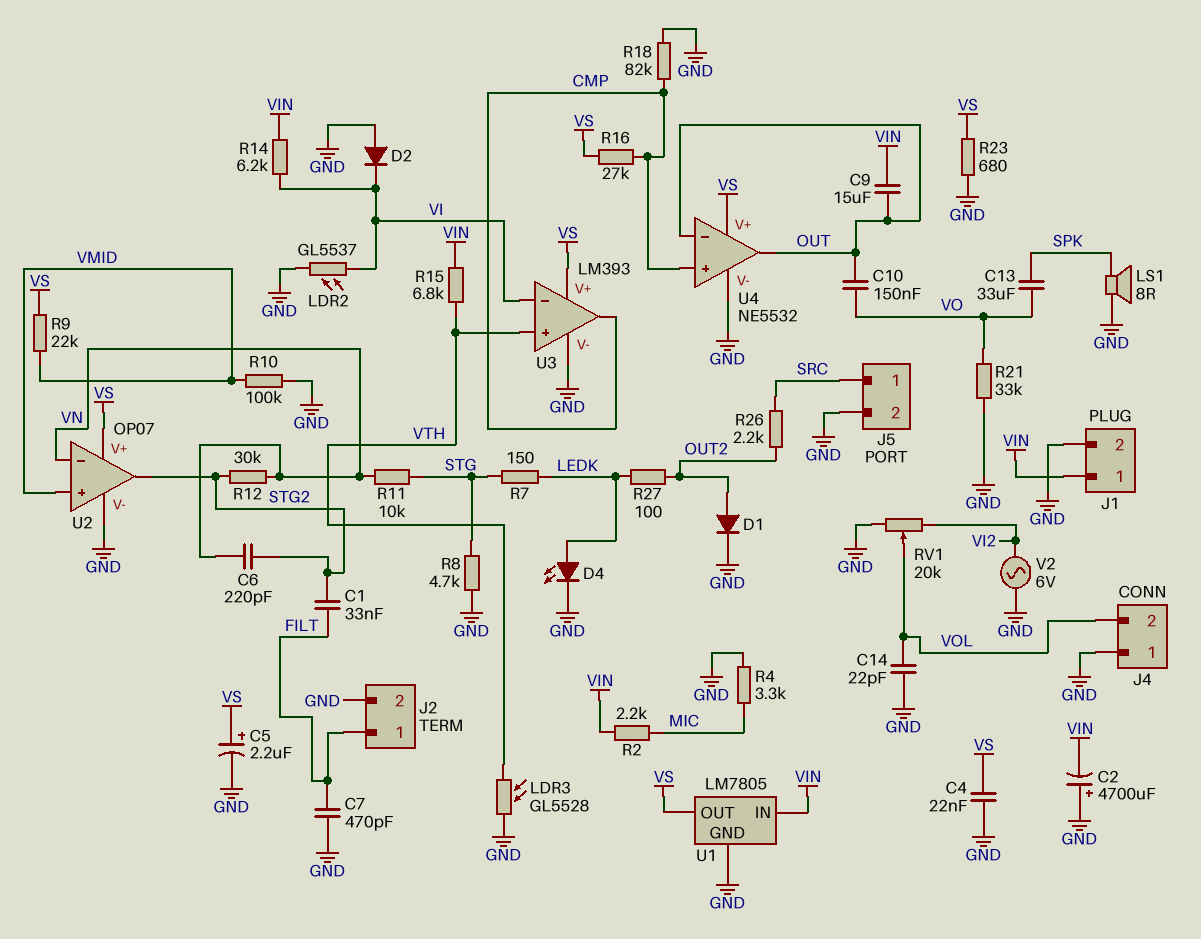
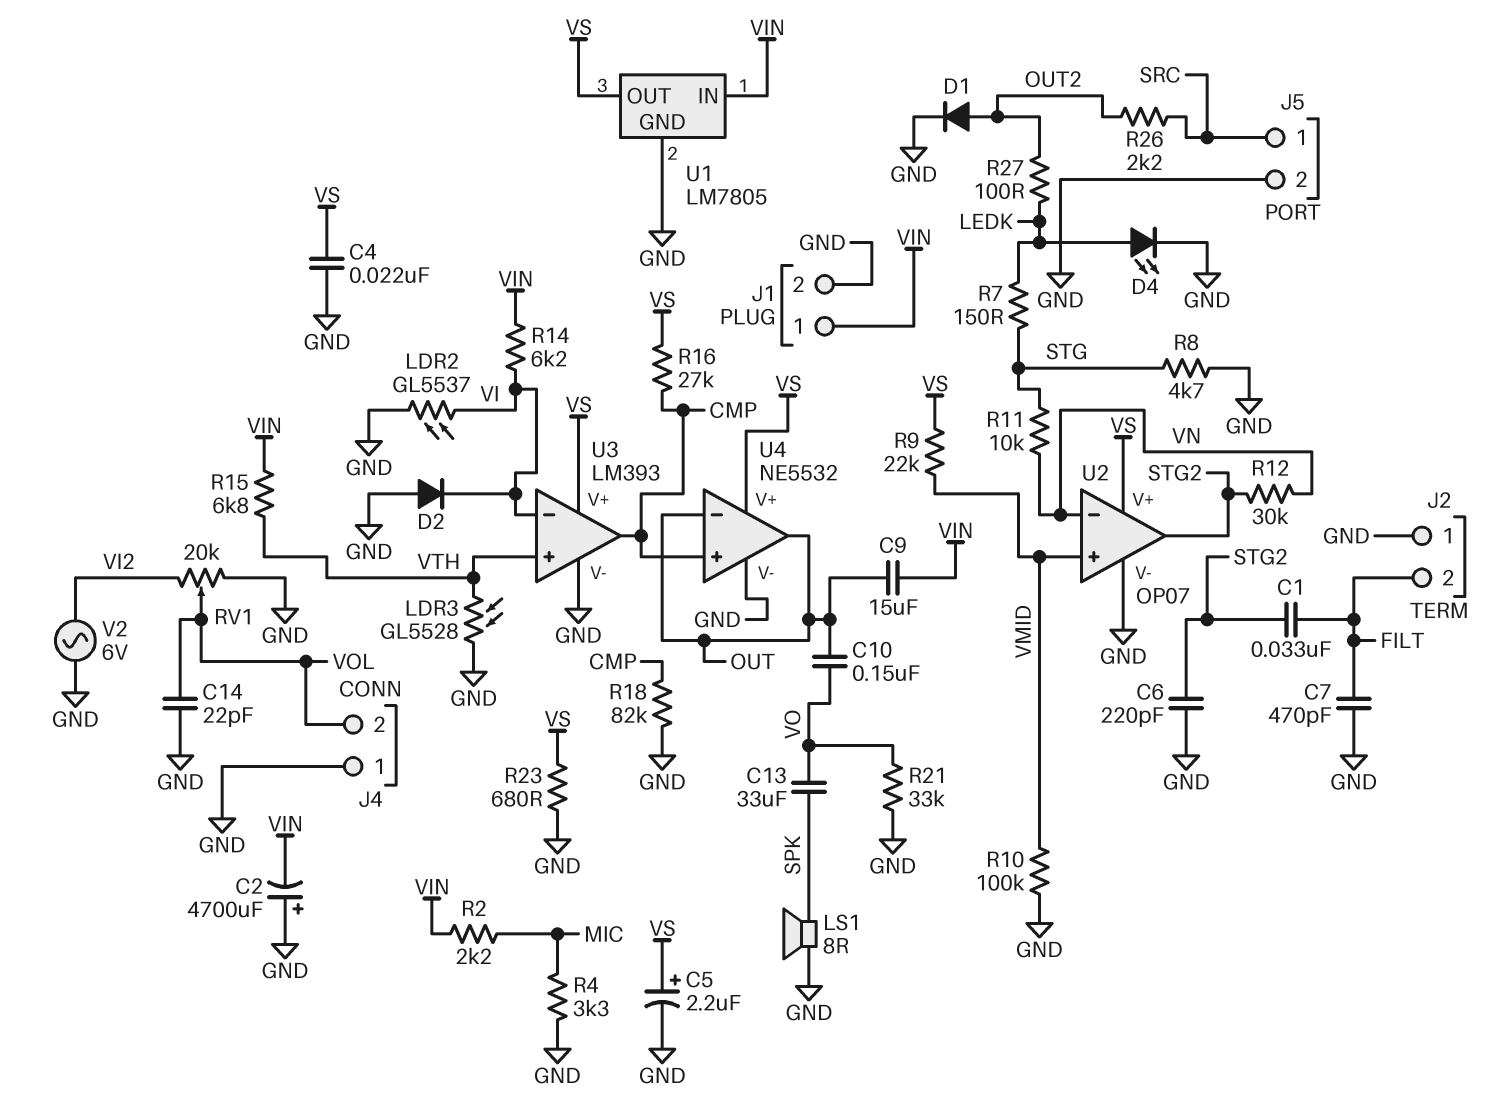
C6: 220pF (STG2, VN) -> 220pF (GND, STG2)
J2 pin 1: FILT -> GND
J2 pin 2: GND -> FILT

